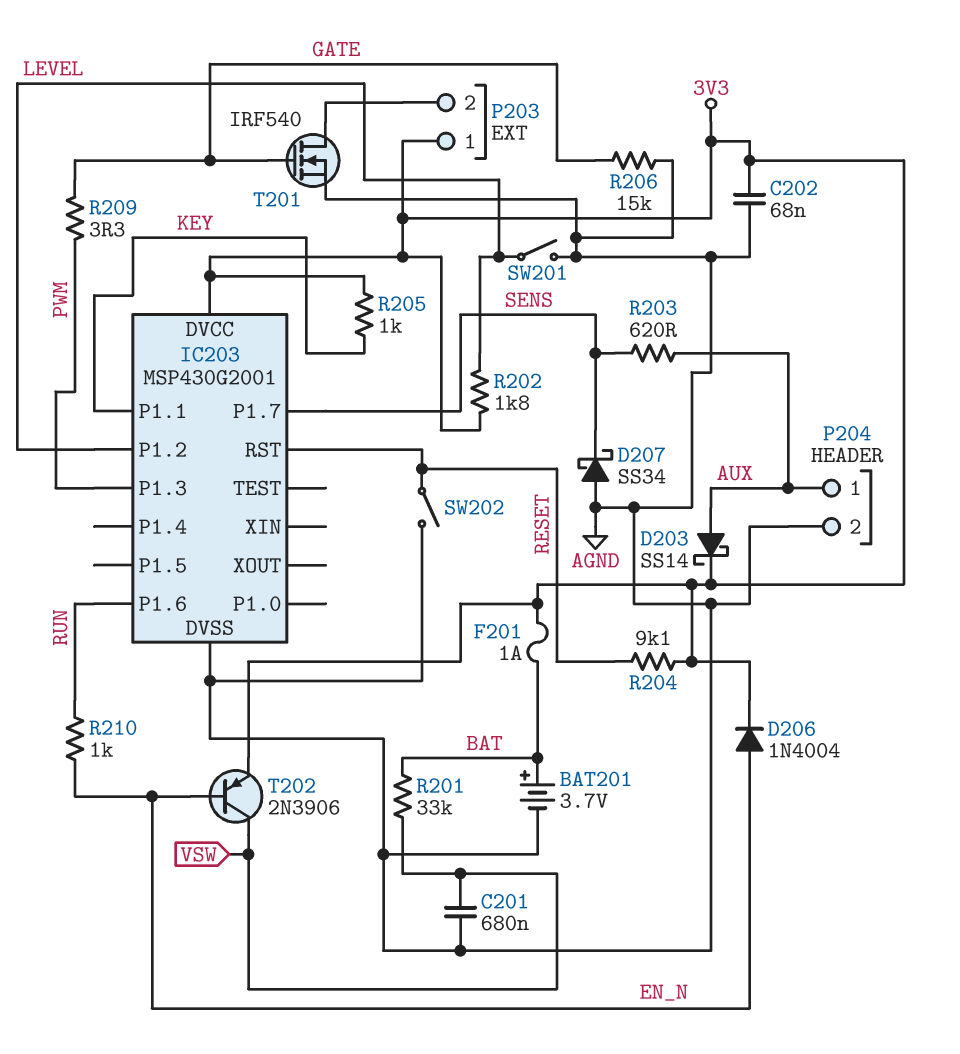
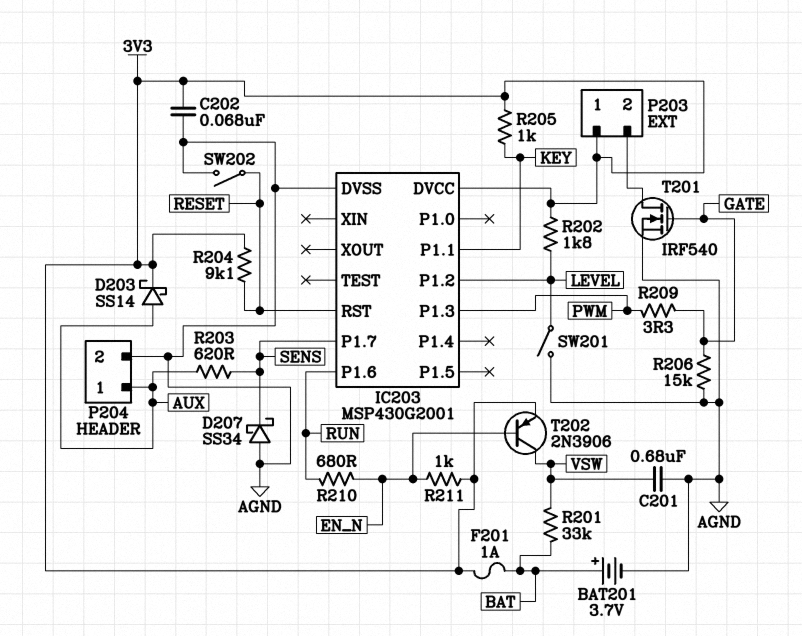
D206: diode 1N4004 (A EN_N, K 3V3) -> none
R210: 1k (EN_N, RUN) -> 680 (EN_N, RUN)
R211: none -> 1k (3V3, EN_N)

